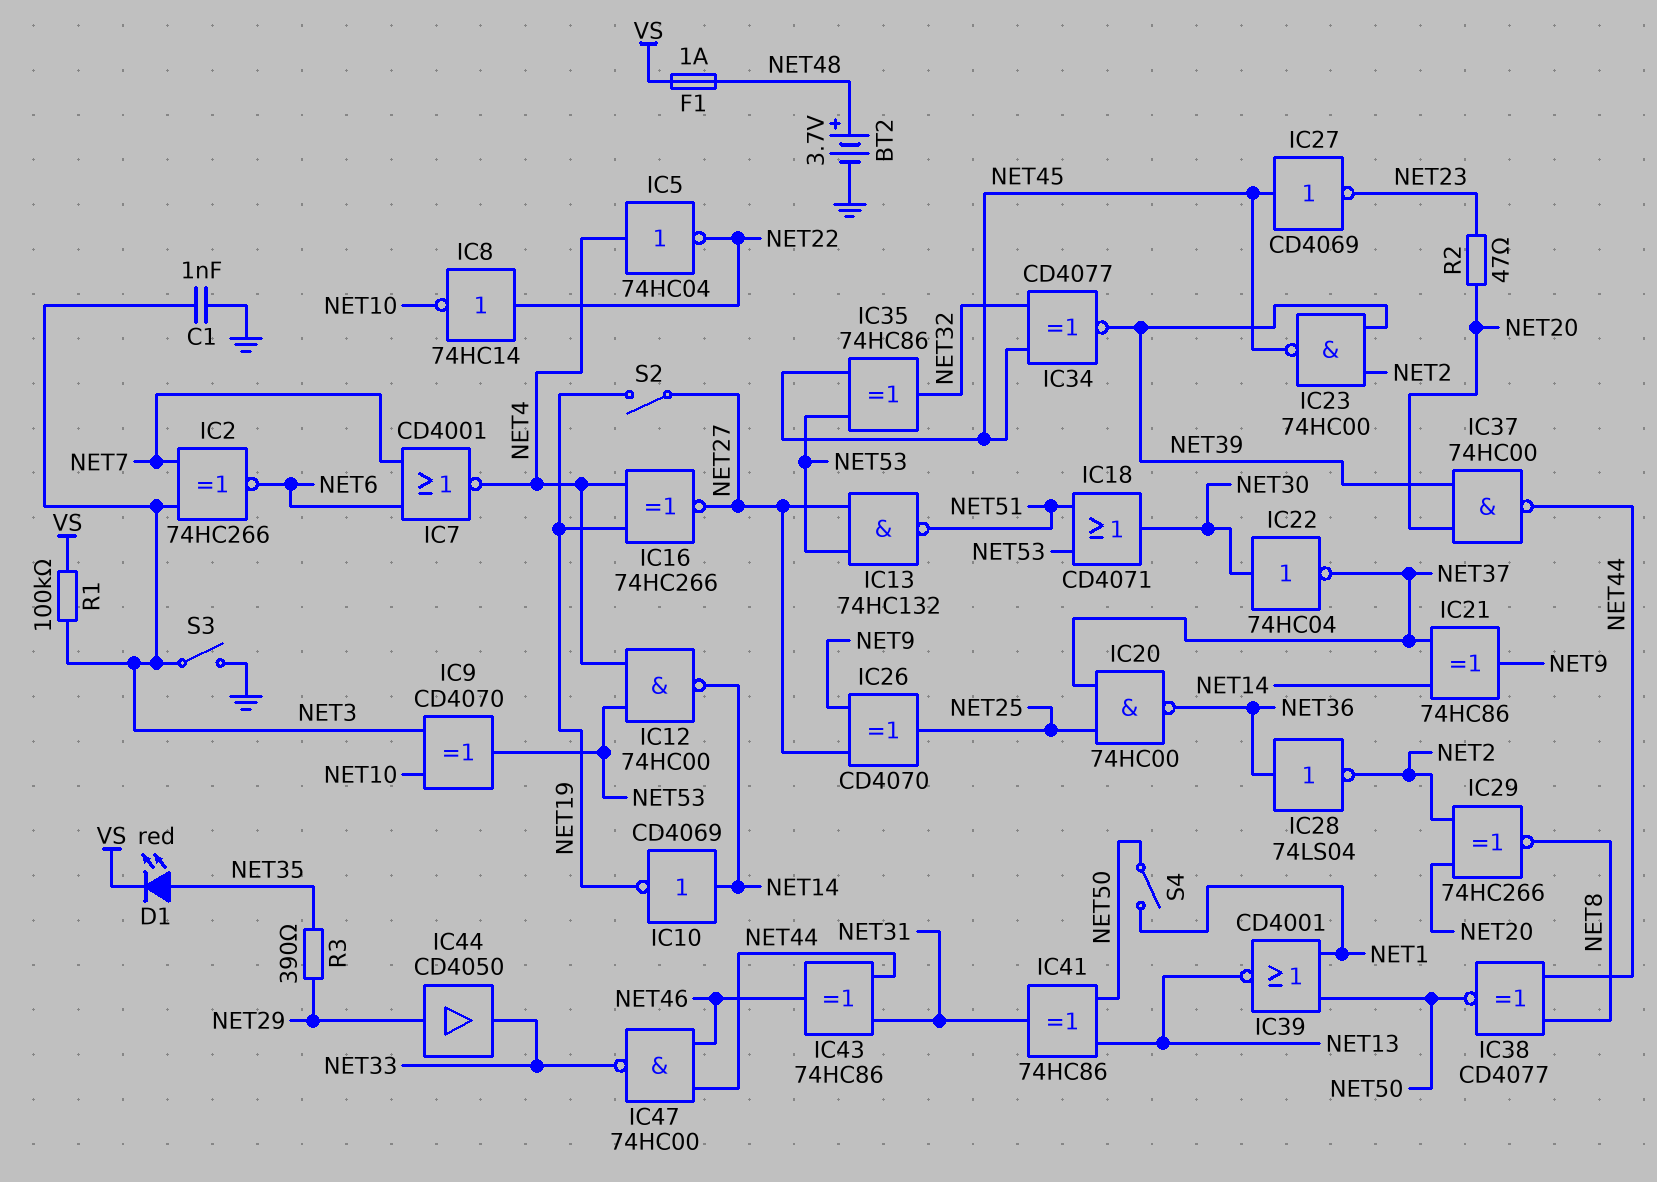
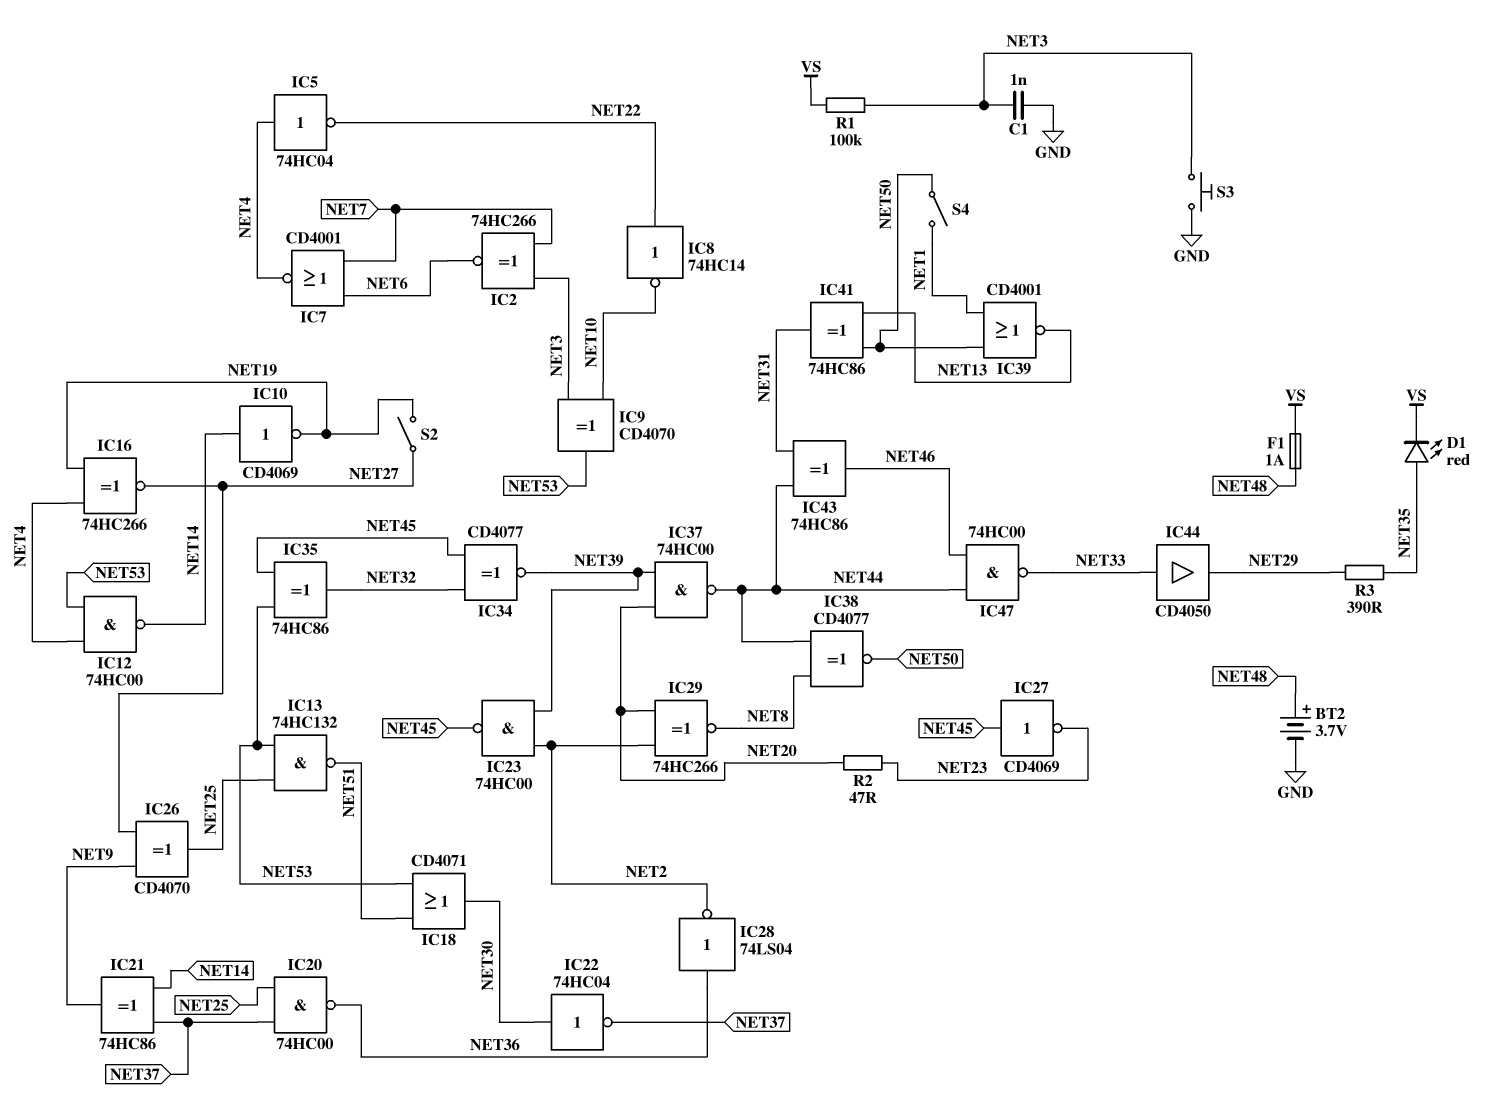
IC13: NAND 74HC132 (in NET27, in NET53, out NET51) -> NAND 74HC132 (in NET25, in NET53, out NET51)
IC44: buffer CD4050 (in NET29, out NET33) -> buffer CD4050 (in NET33, out NET29)
S3: switch (GND, NET3) -> button (GND, NET3)

